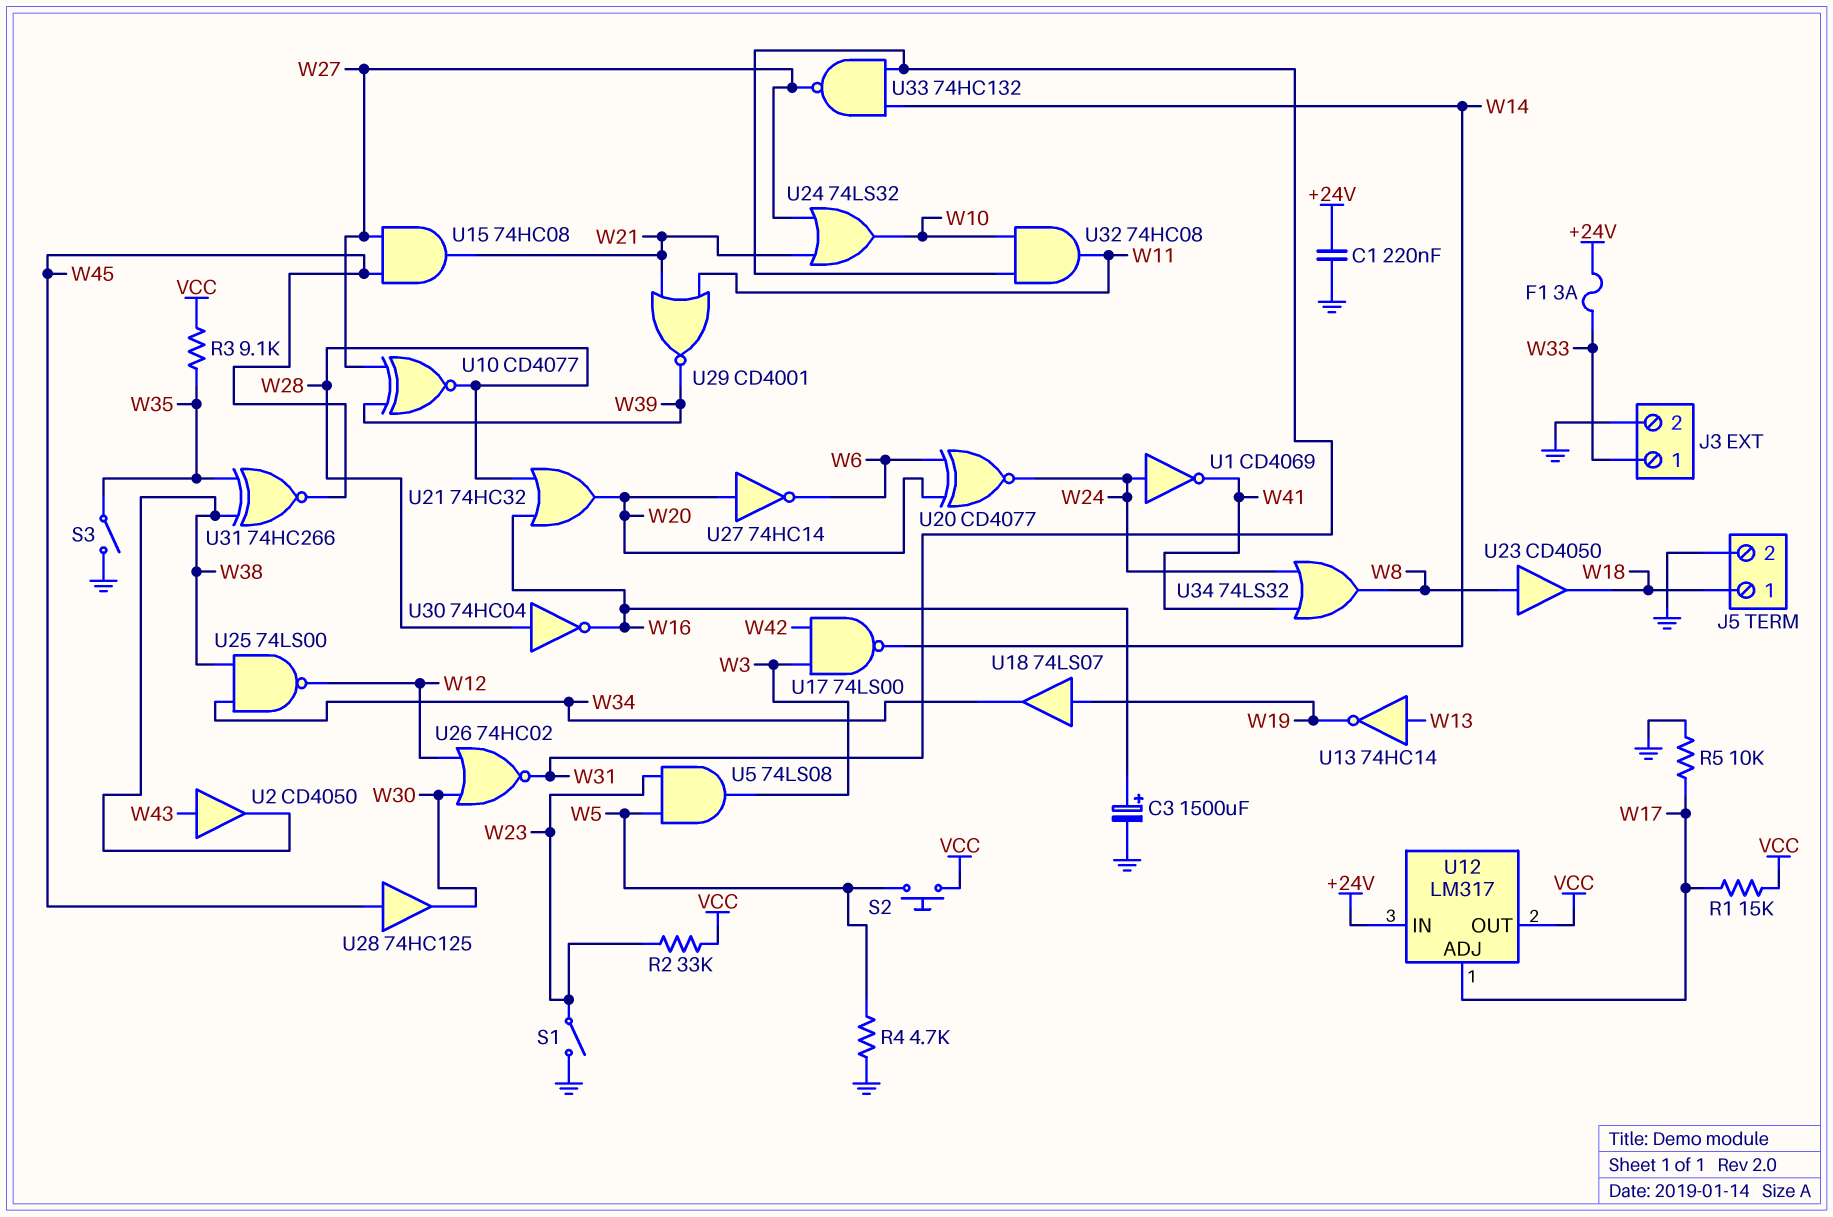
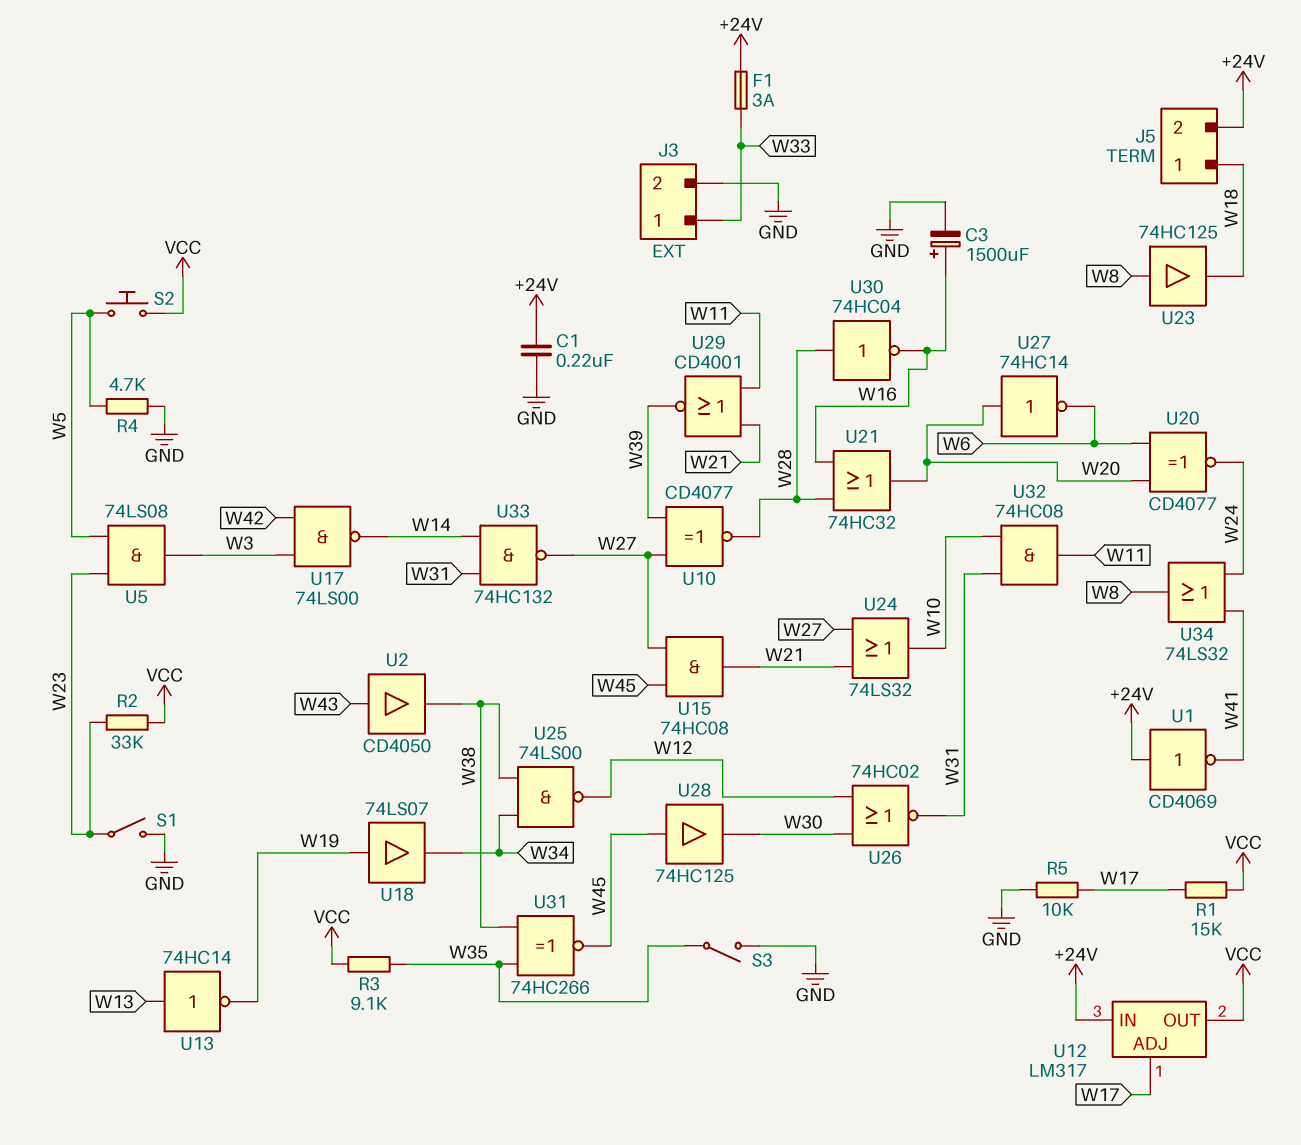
J5 pin 2: GND -> +24V
U1: NOT CD4069 (in W24, out W41) -> NOT CD4069 (in +24V, out W41)
U23: buffer CD4050 (in W8, out W18) -> buffer 74HC125 (in W8, out W18)

